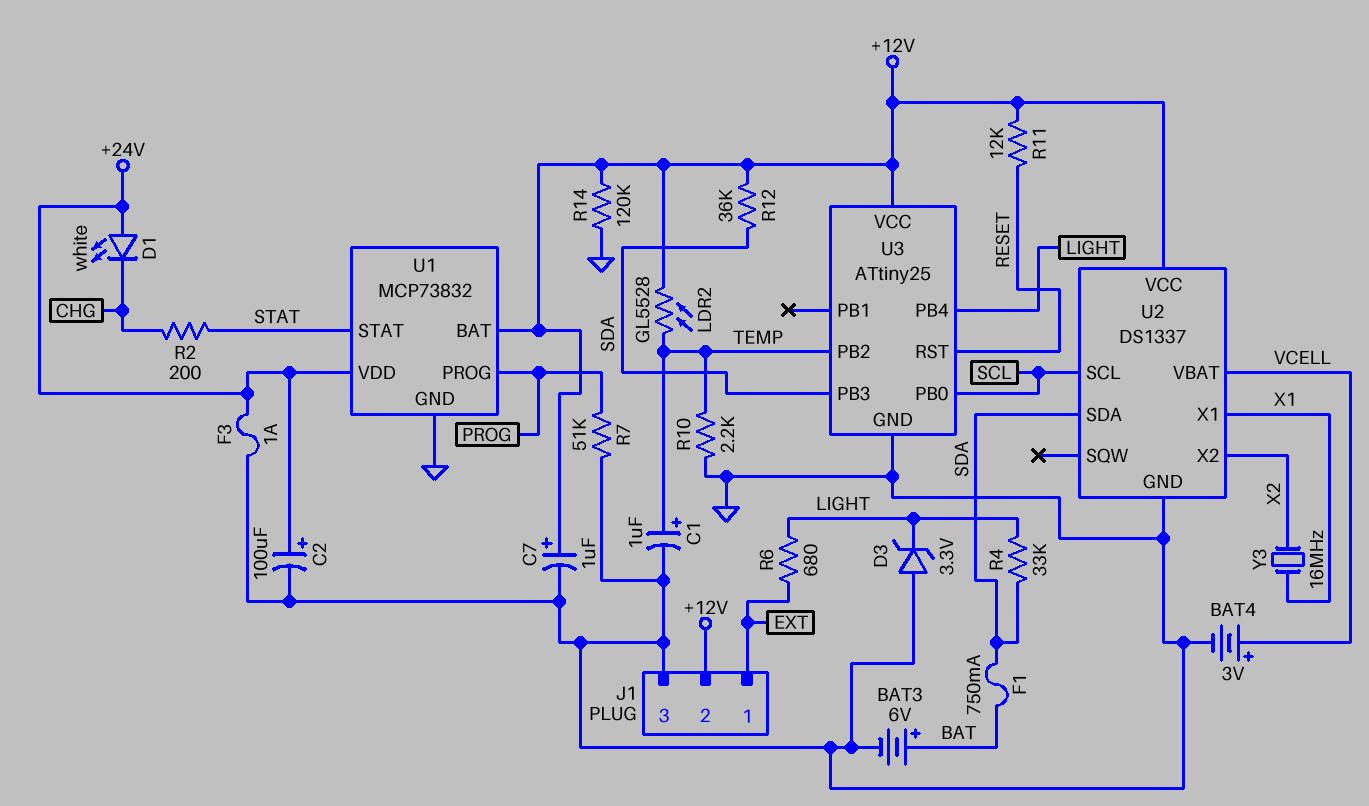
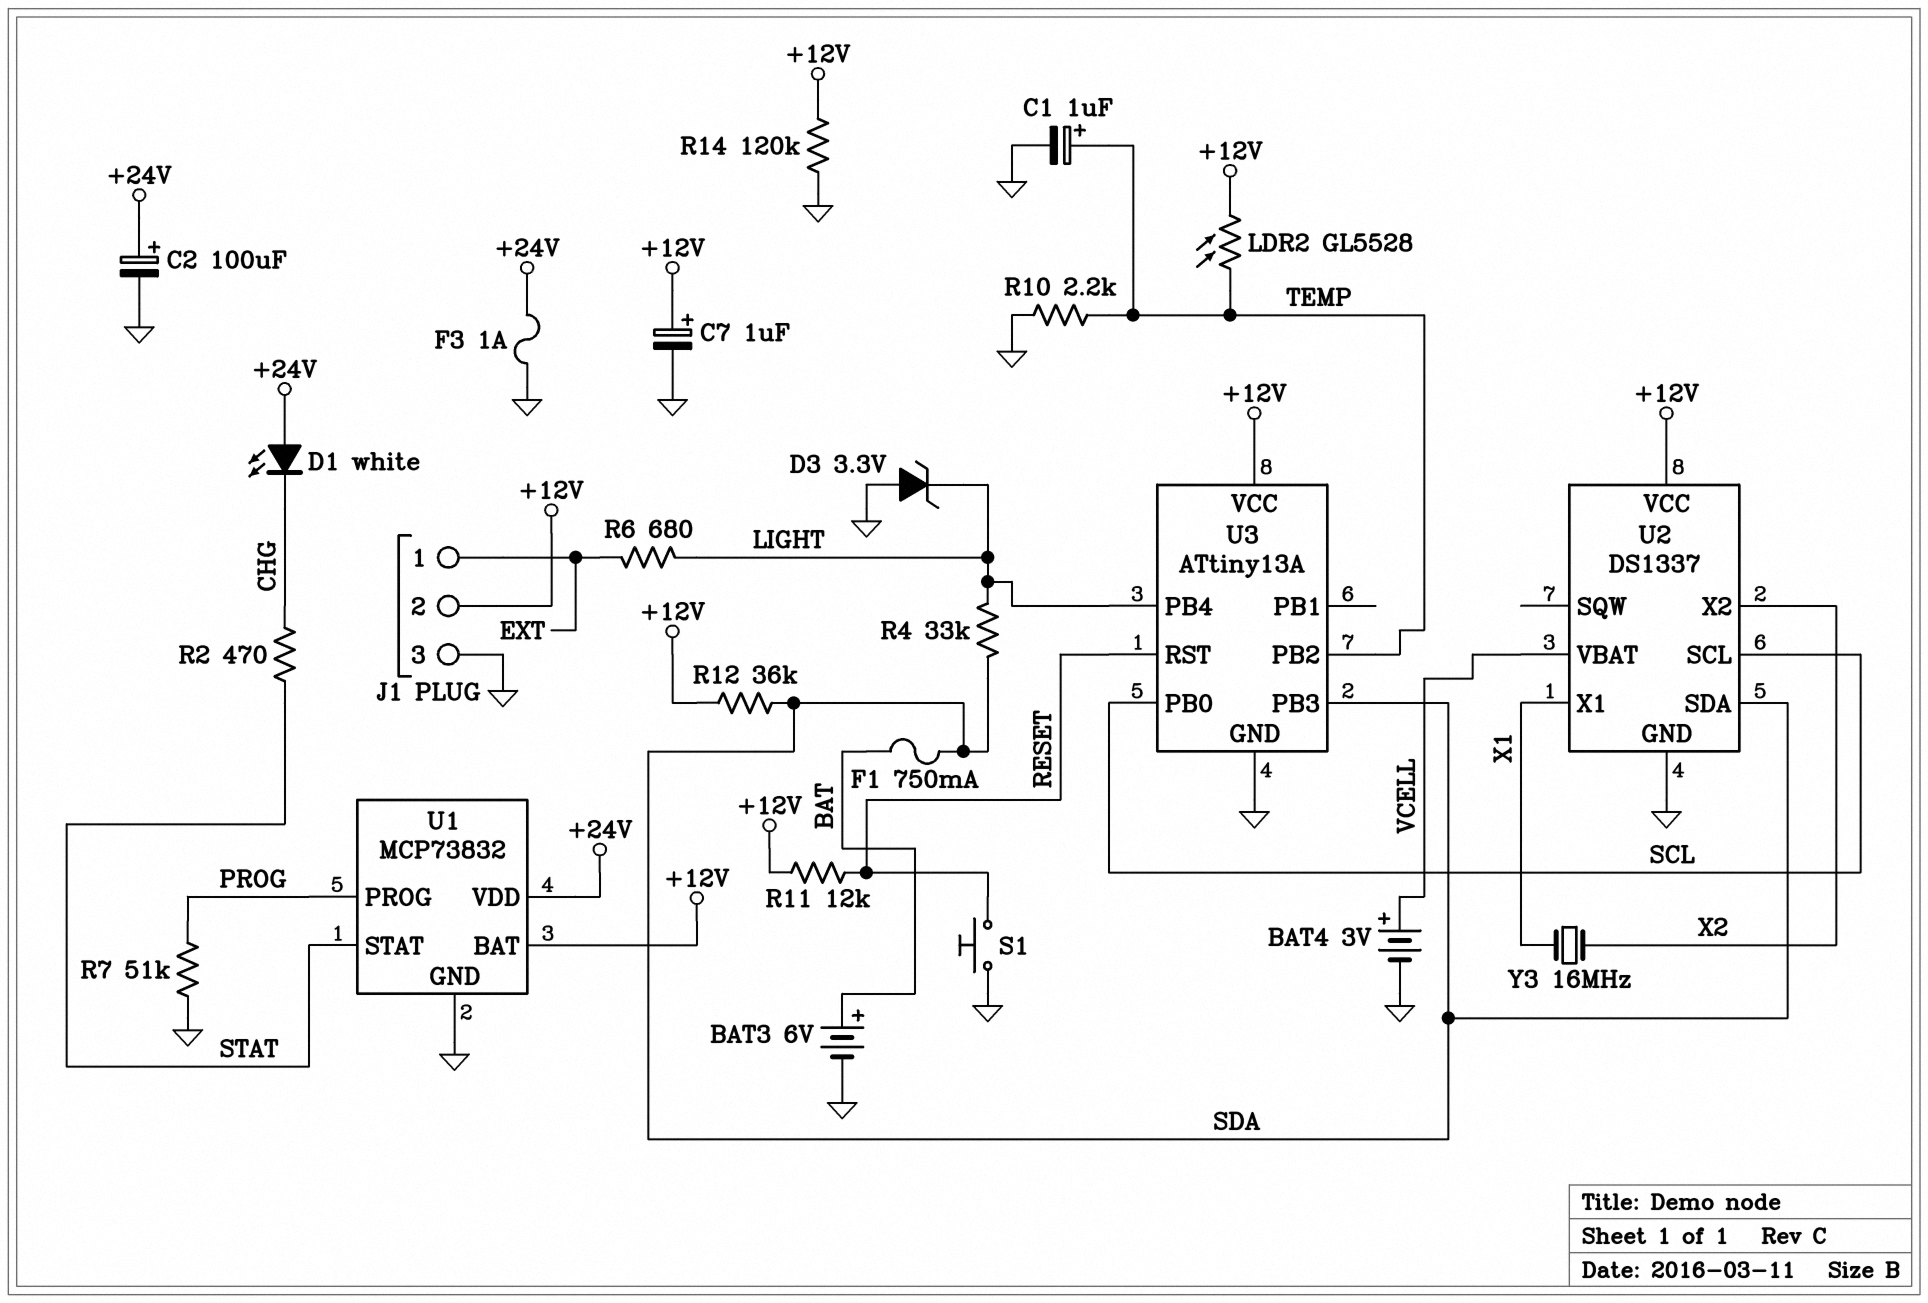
R2: 200 (CHG, STAT) -> 470 (CHG, STAT)
S1: none -> button (GND, RESET)
U3: ATtiny25 -> ATtiny13A

